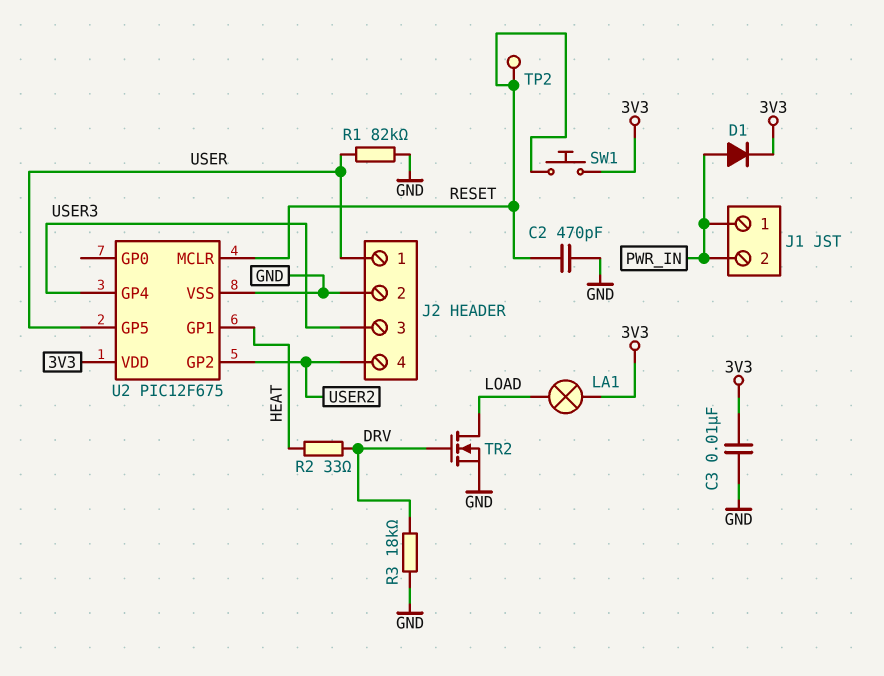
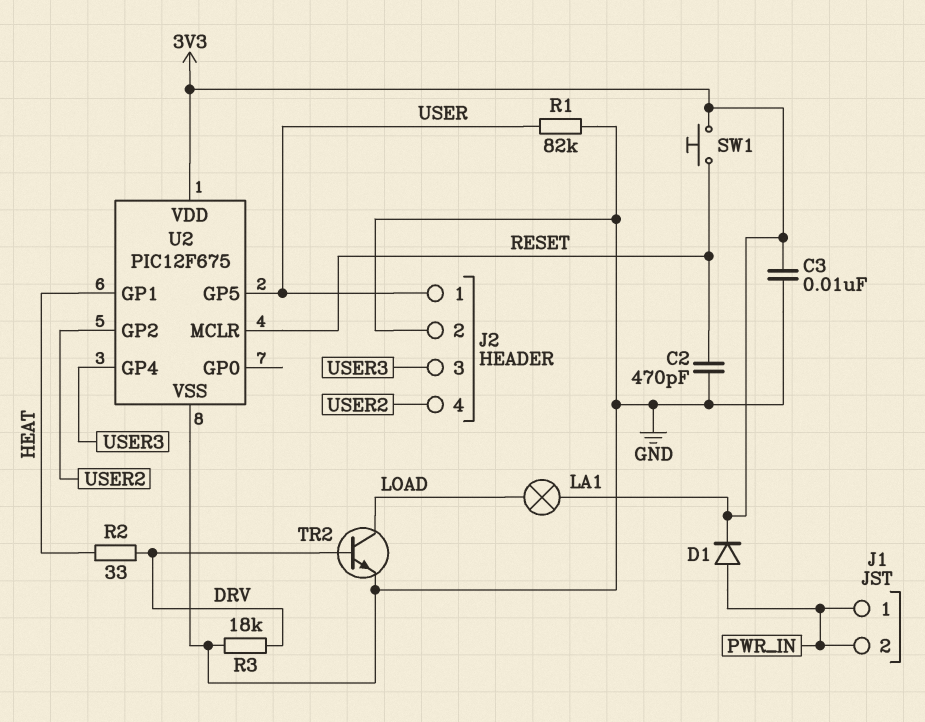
TP2: test point (RESET) -> none
TR2: NMOS (G DRV, D LOAD, S GND) -> NPN (B DRV, C LOAD, E GND)

